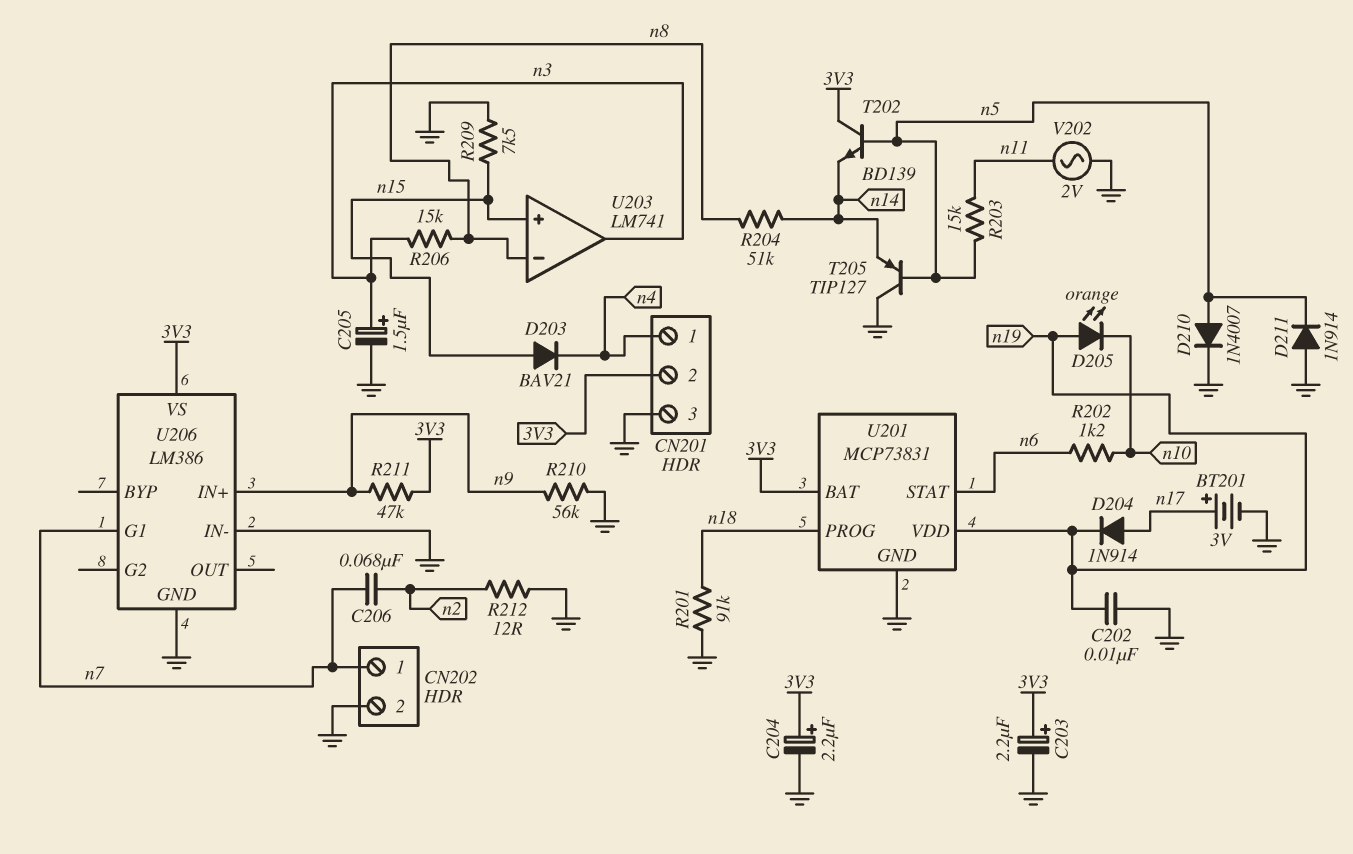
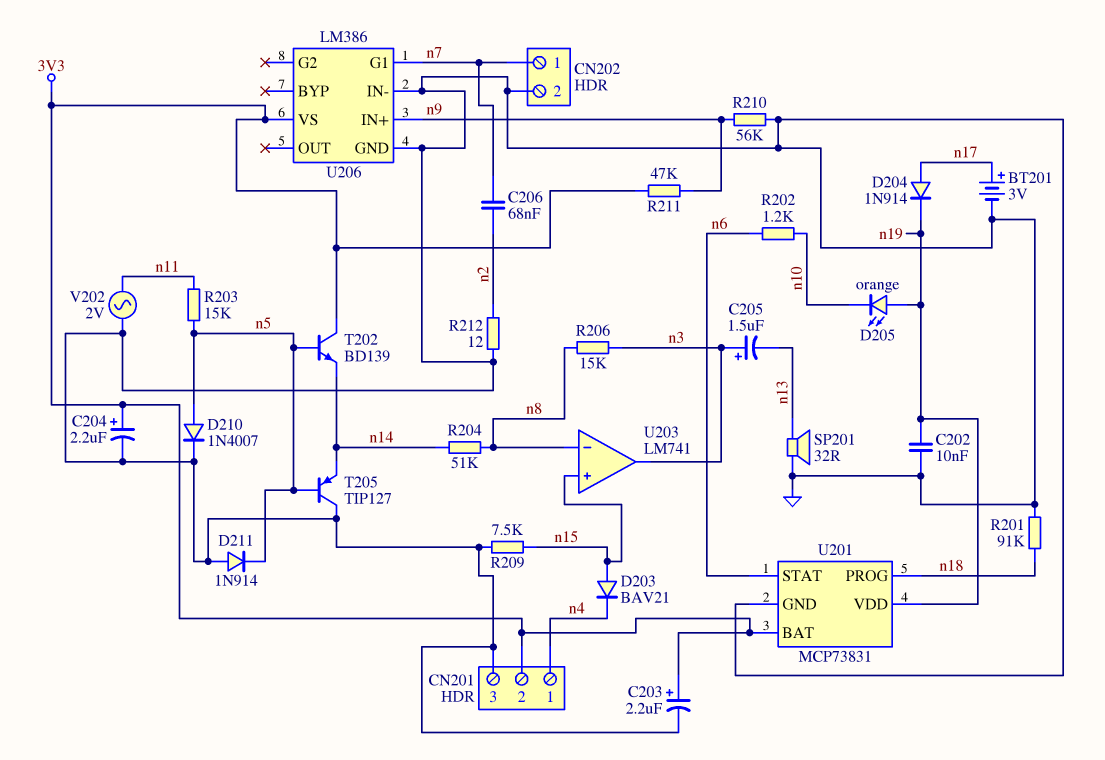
C205: 1.5uF (plus n3, minus GND) -> 1.5uF (plus n3, minus n13)
SP201: none -> speaker 32R (GND, n13)

